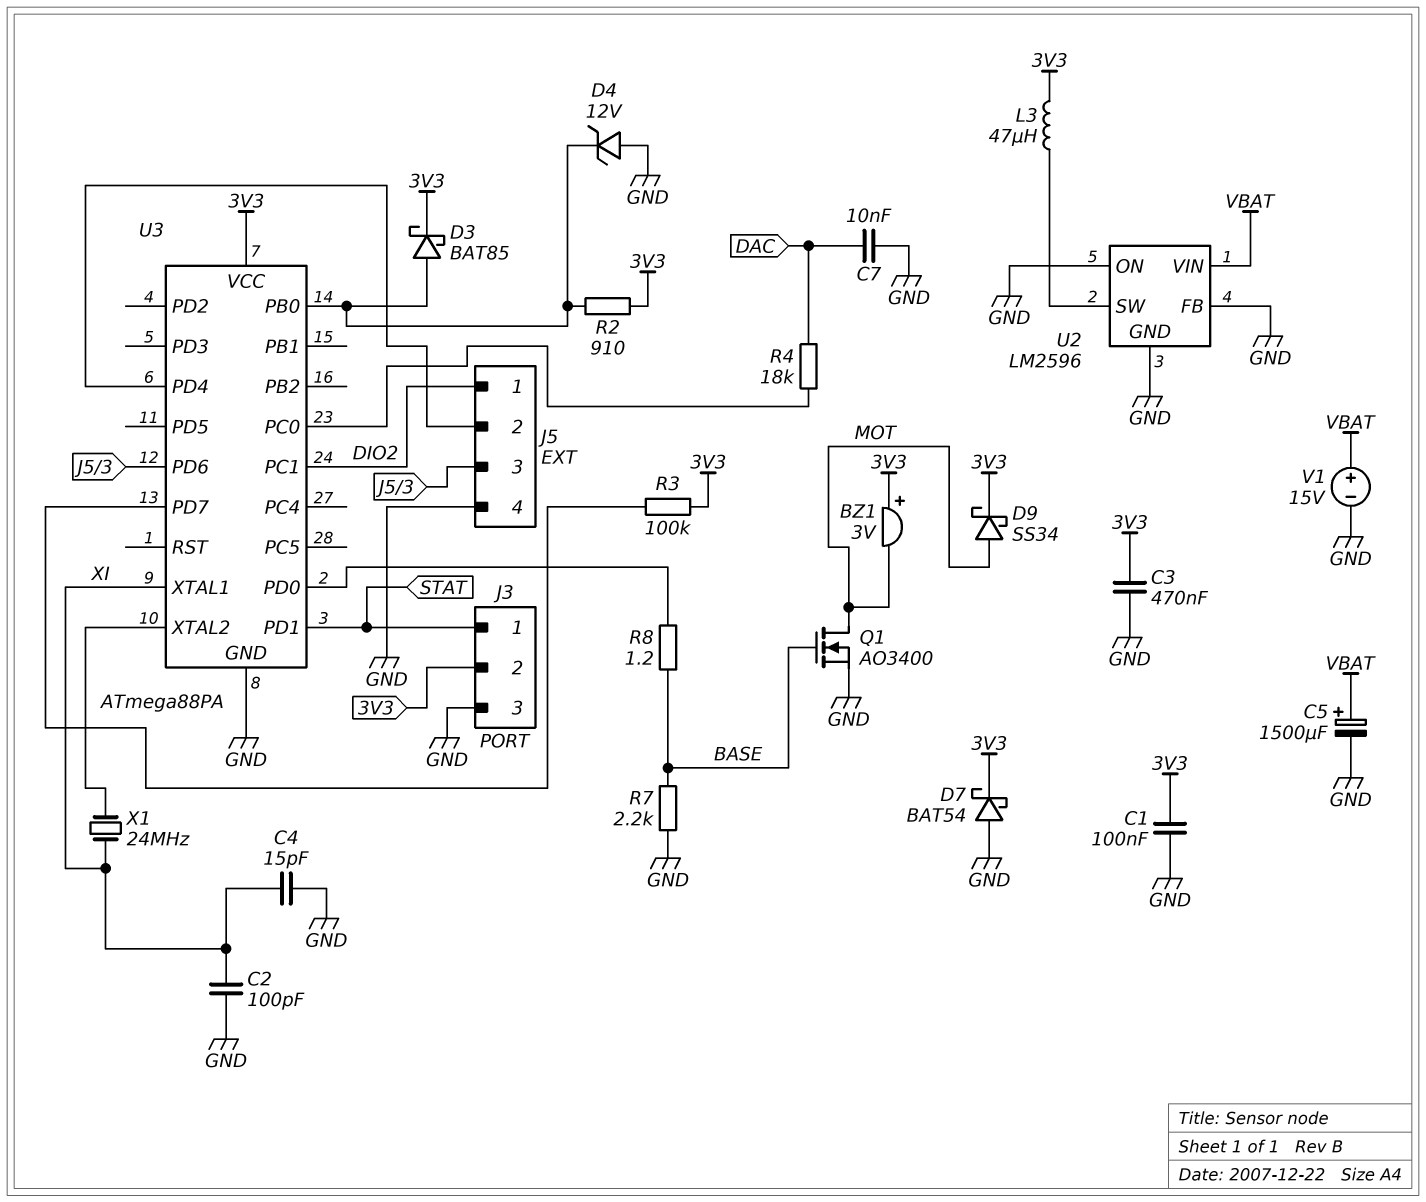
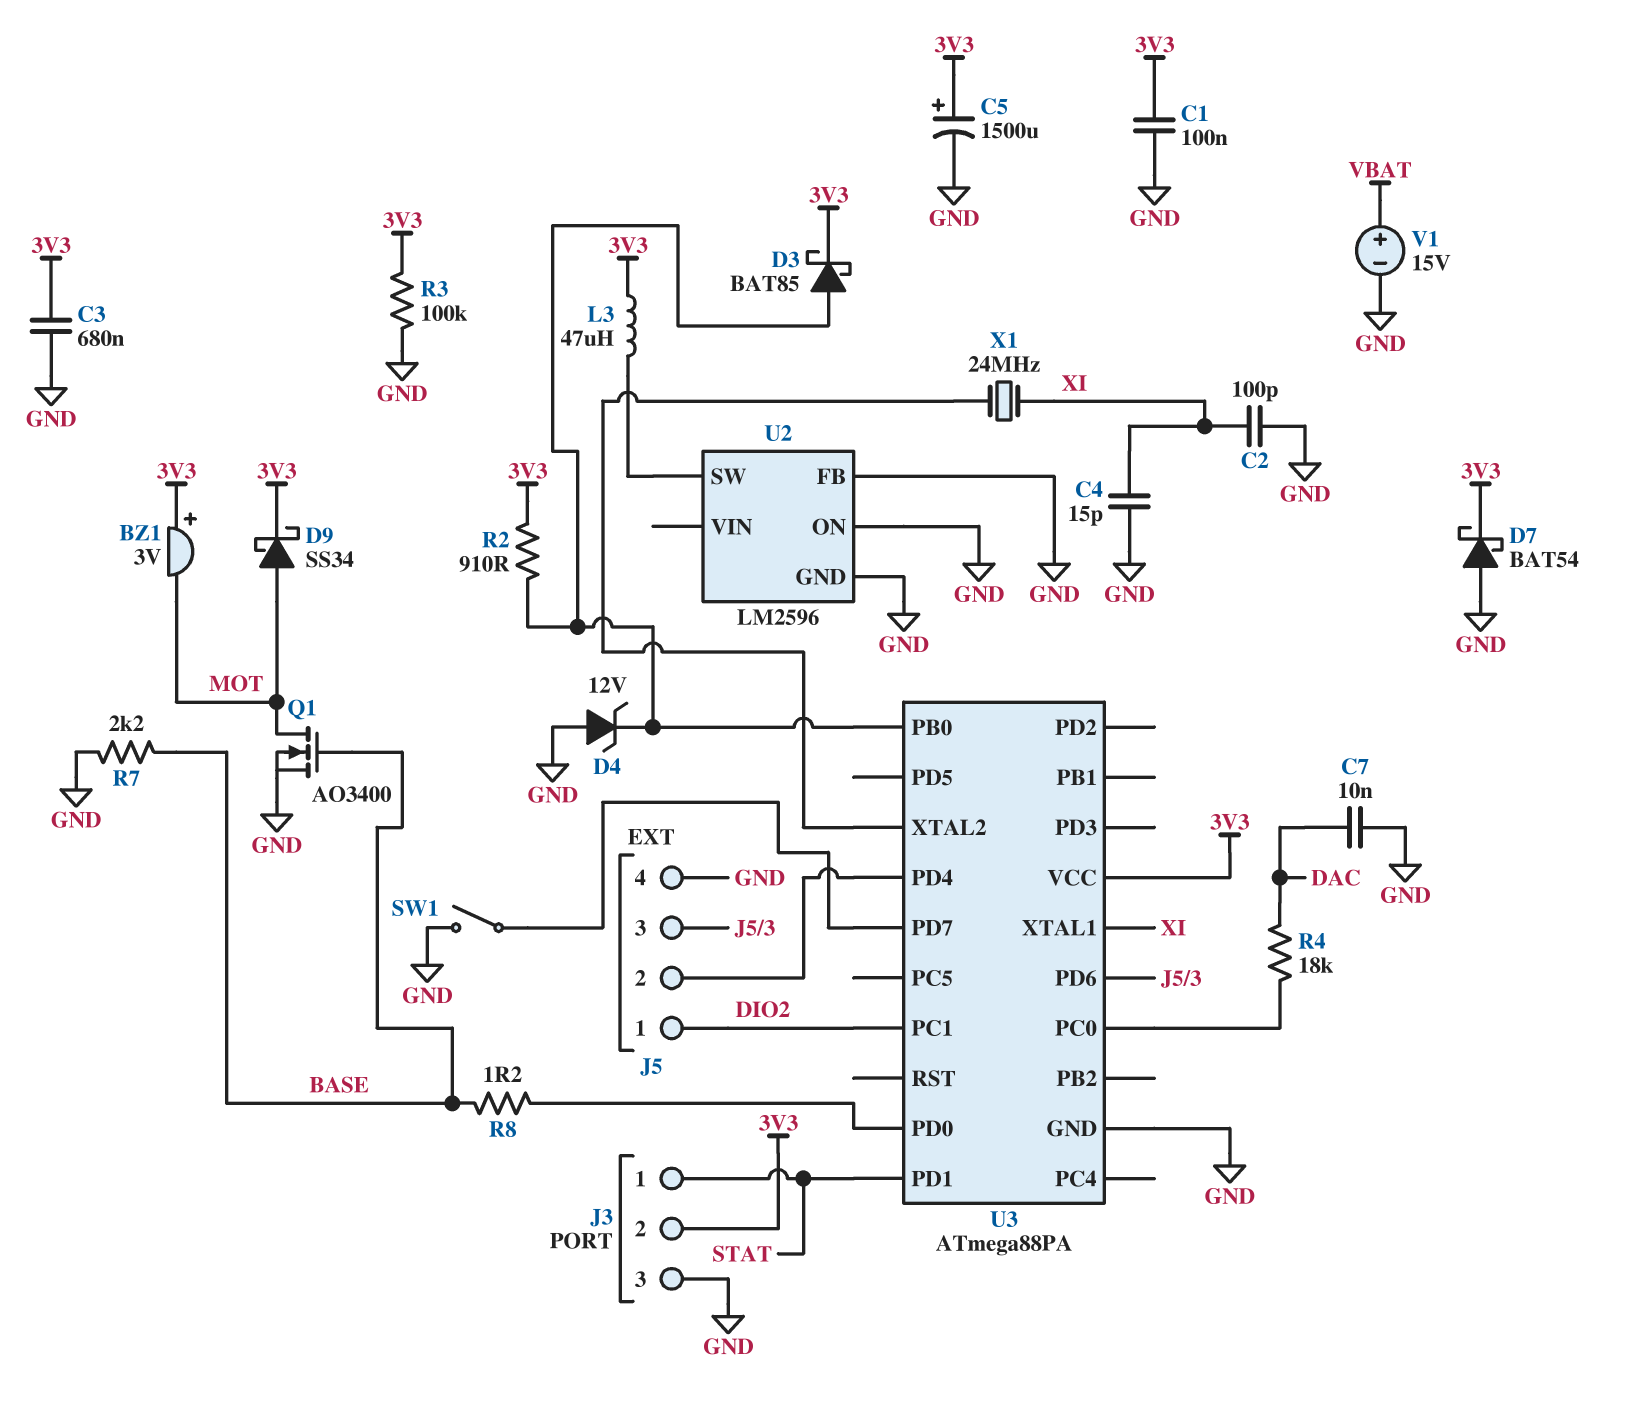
C3: 470nF (3V3, GND) -> 680nF (3V3, GND)
C5: 1500uF (plus VBAT, minus GND) -> 1500uF (plus 3V3, minus GND)
R3: 100k (3V3, U3/PD7) -> 100k (3V3, GND)
SW1: none -> switch (GND, U3/PD7)
U2 pin VIN: VBAT -> none

